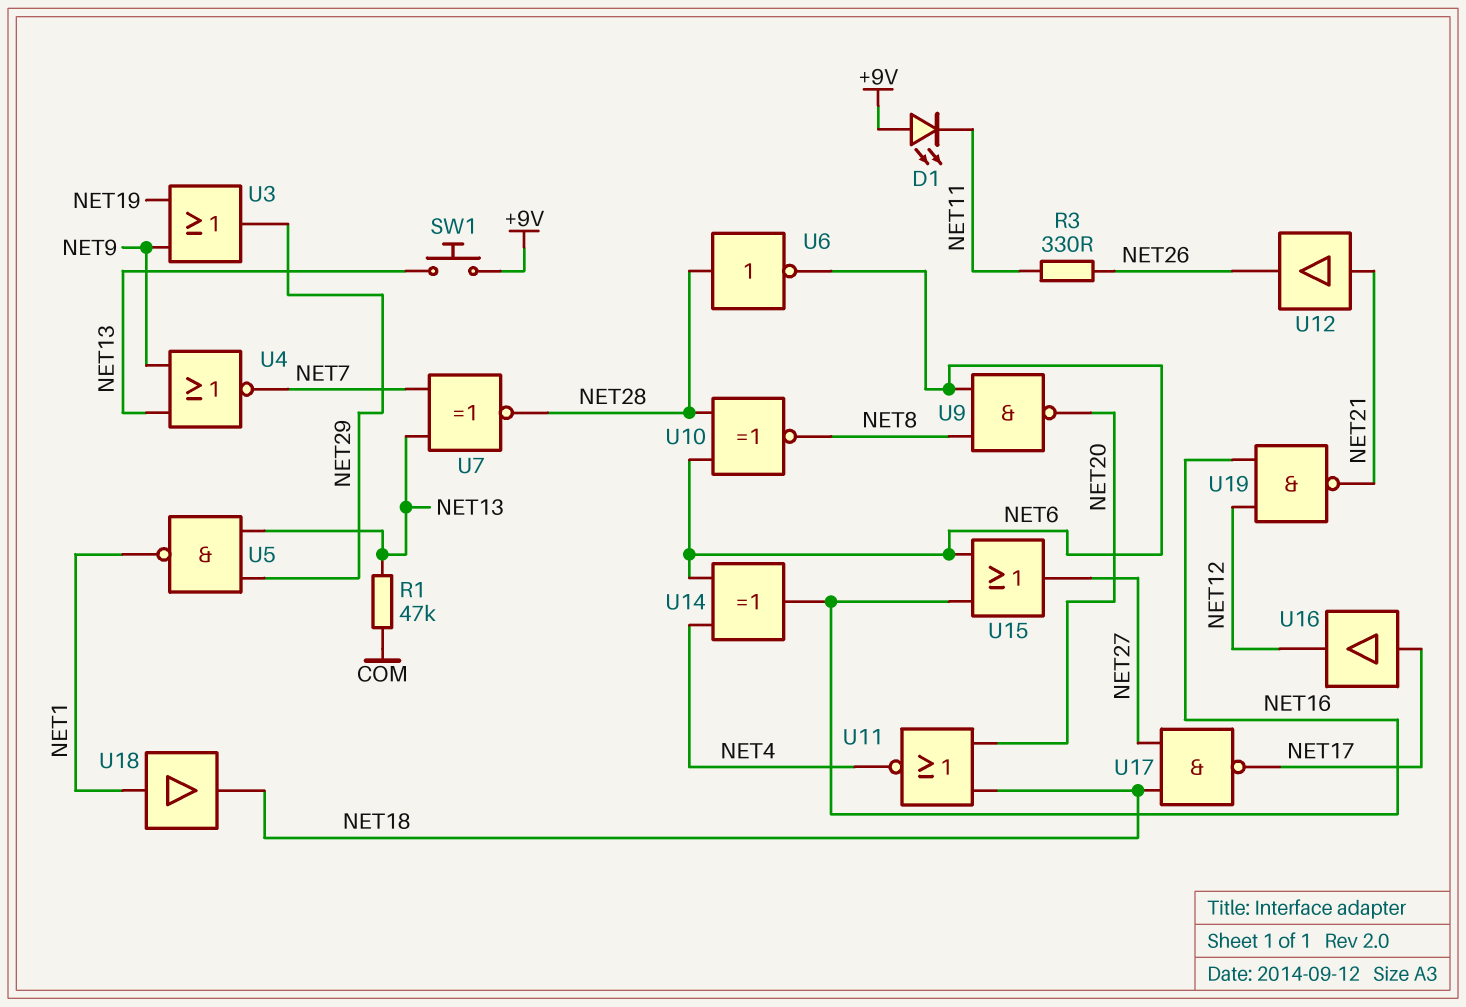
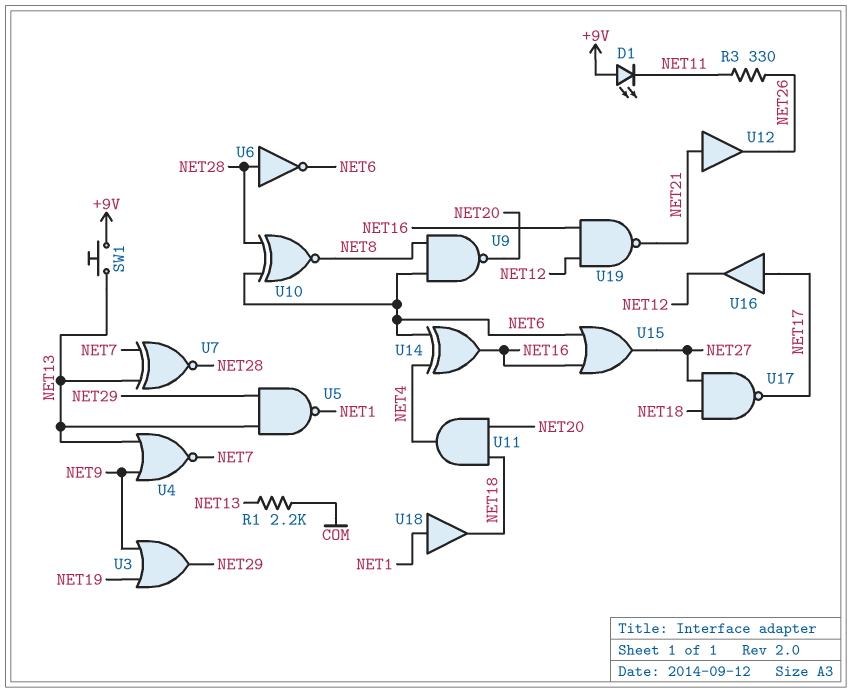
R1: 47k (COM, NET13) -> 2.2k (COM, NET13)
U11: NOR (in NET18, in NET20, out NET4) -> AND (in NET18, in NET20, out NET4)

